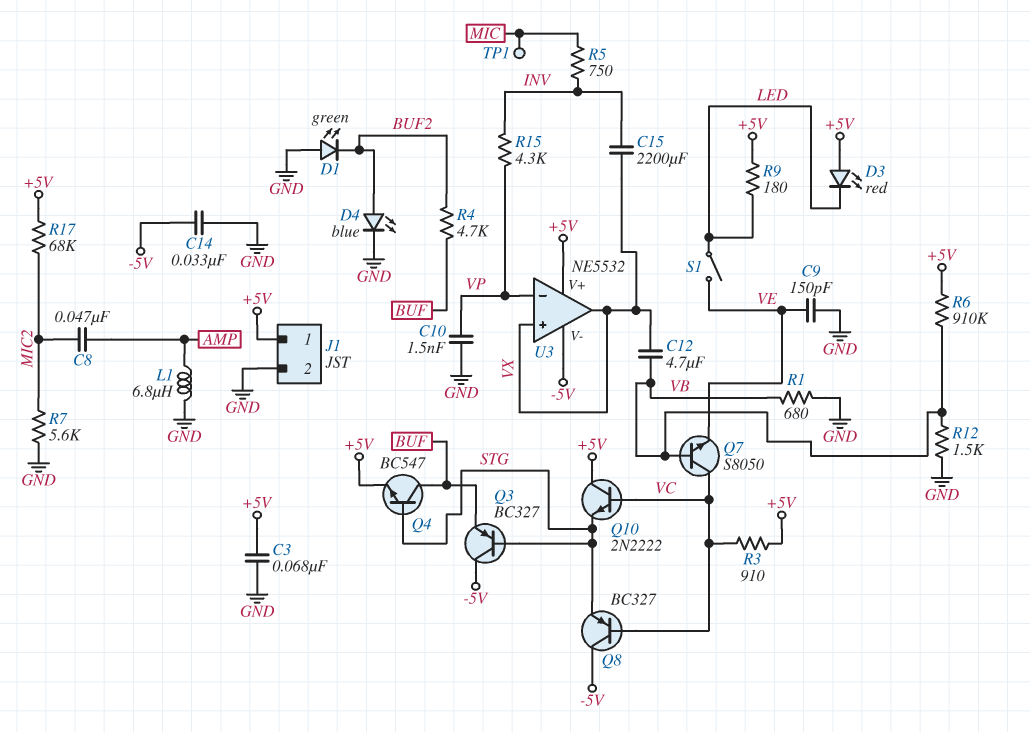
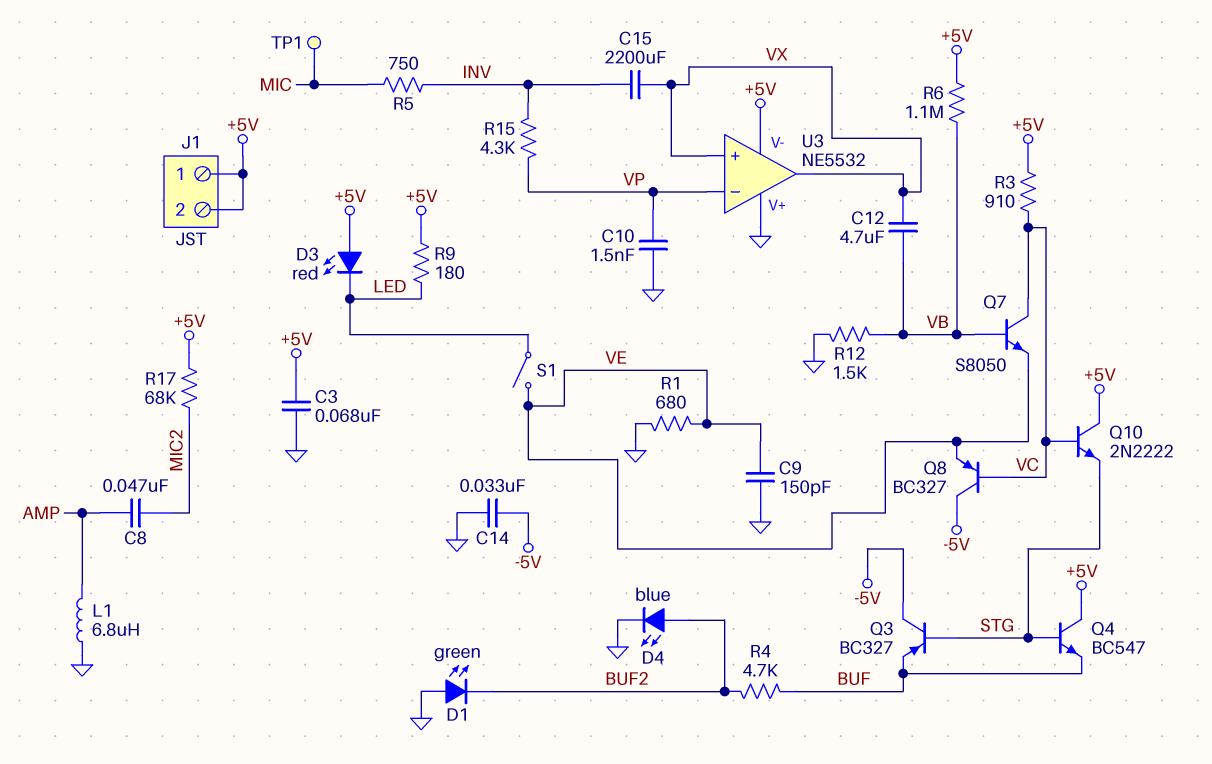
J1 pin 2: GND -> +5V
Q4: NPN BC547 (B STG, C BUF, E +5V) -> NPN BC547 (B STG, C +5V, E BUF)
Q8: PNP BC327 (B VC, C -5V, E STG) -> PNP BC327 (B VC, C -5V, E VE)
R1: 680 (GND, VB) -> 680 (GND, VE)
R6: 910k (+5V, VB) -> 1.1M (+5V, VB)
R7: 5.6k (GND, MIC2) -> none
U3 pin V+: +5V -> GND
U3 pin V-: -5V -> +5V

